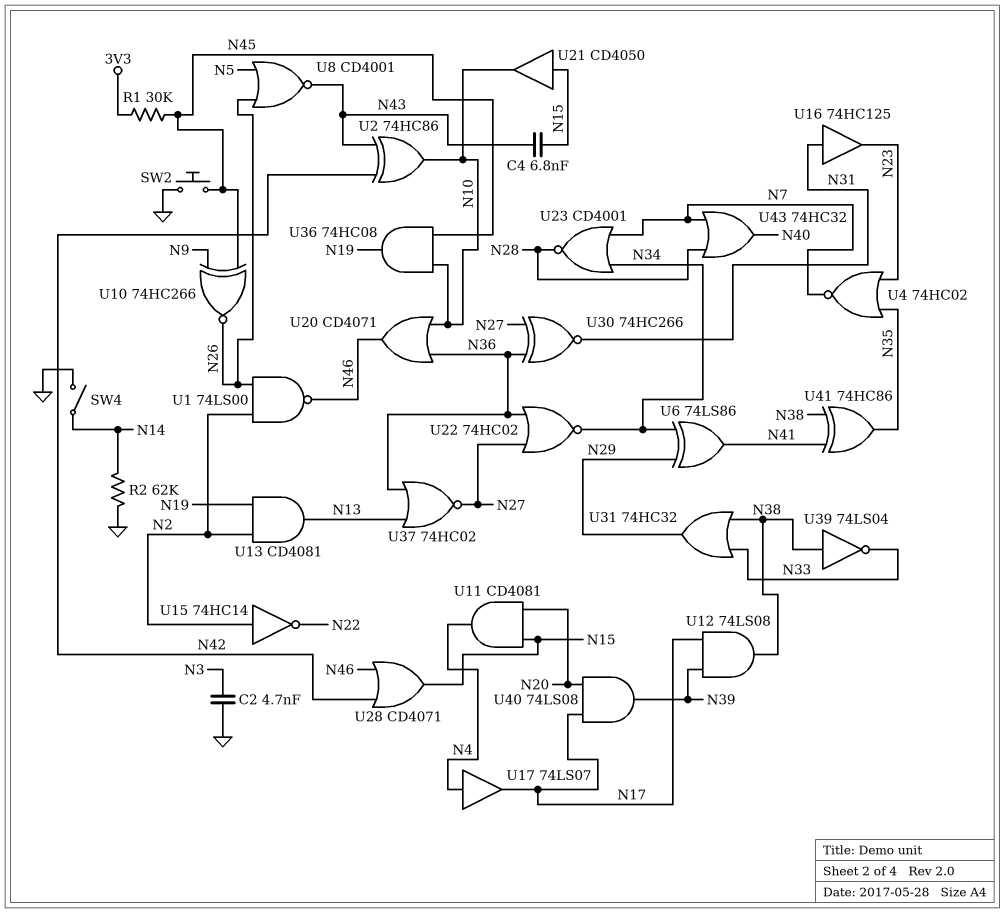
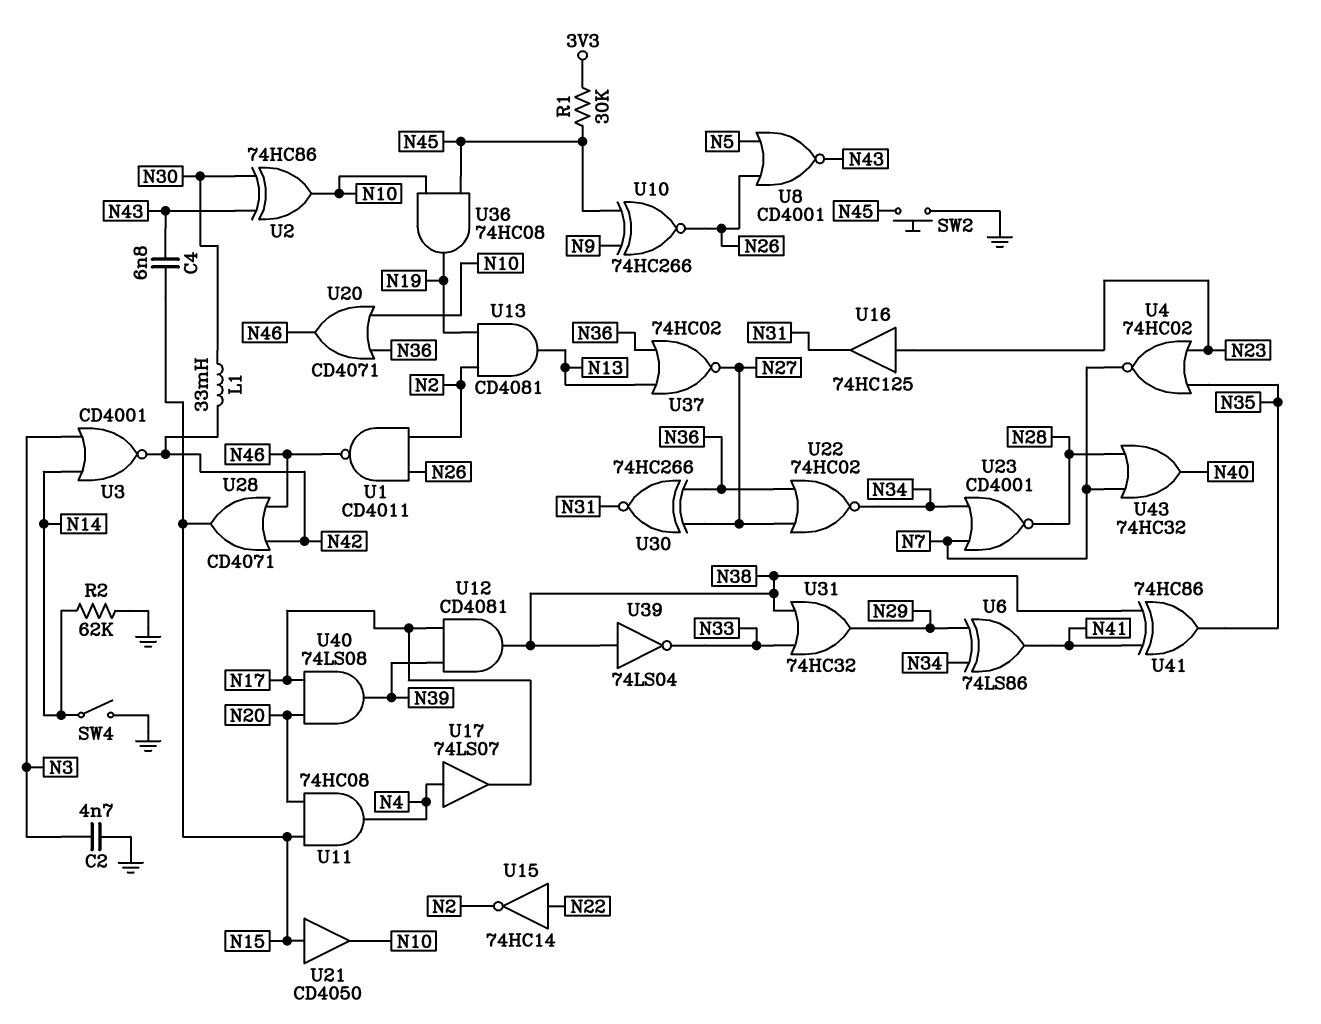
L1: none -> 33mH (N30, N42)
U1: NAND 74LS00 (in N2, in N26, out N46) -> NAND CD4011 (in N2, in N26, out N46)
U2: XOR 74HC86 (in N42, in N43, out N10) -> XOR 74HC86 (in N30, in N43, out N10)
U3: none -> NOR CD4001 (in N3, in N14, out N42)
U11: AND CD4081 (in N15, in N20, out N4) -> AND 74HC08 (in N15, in N20, out N4)
U12: AND 74LS08 (in N17, in N39, out N38) -> AND CD4081 (in N17, in N39, out N38)
U15: NOT 74HC14 (in N2, out N22) -> NOT 74HC14 (in N22, out N2)
U16: buffer 74HC125 (in N31, out N23) -> buffer 74HC125 (in N23, out N31)

